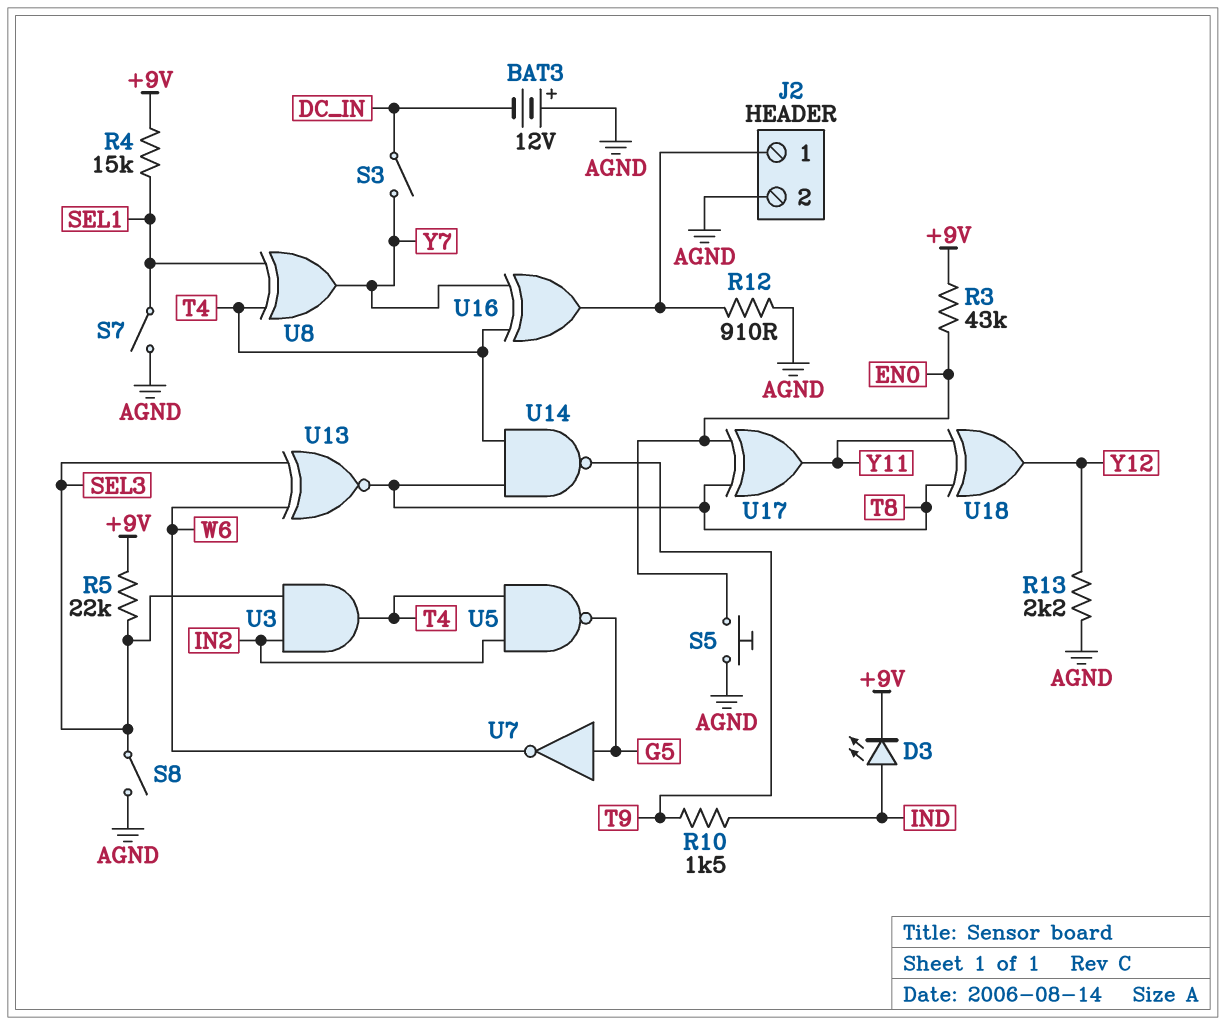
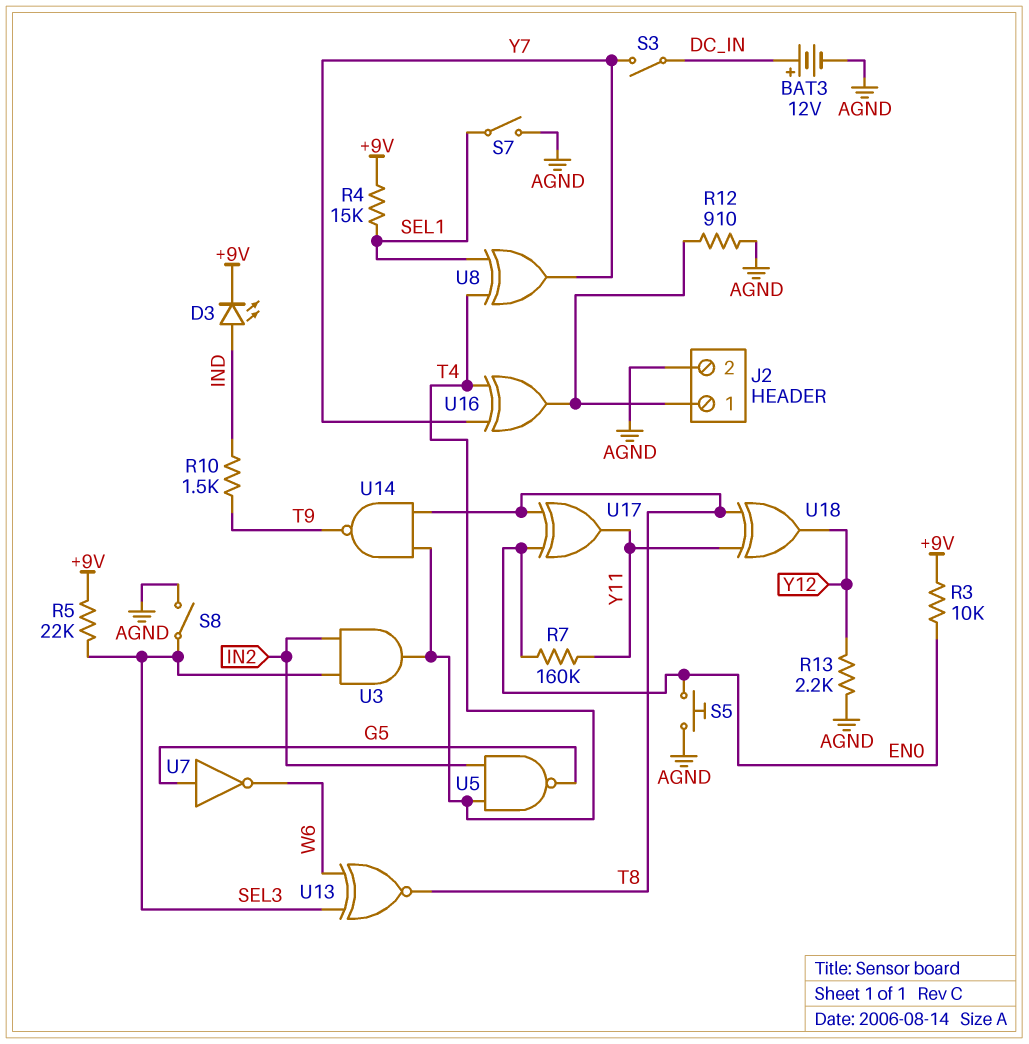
BAT3: 12V (plus AGND, minus DC_IN) -> 12V (plus DC_IN, minus AGND)
R3: 43k (+9V, EN0) -> 10k (+9V, EN0)
R7: none -> 160k (EN0, Y11)

